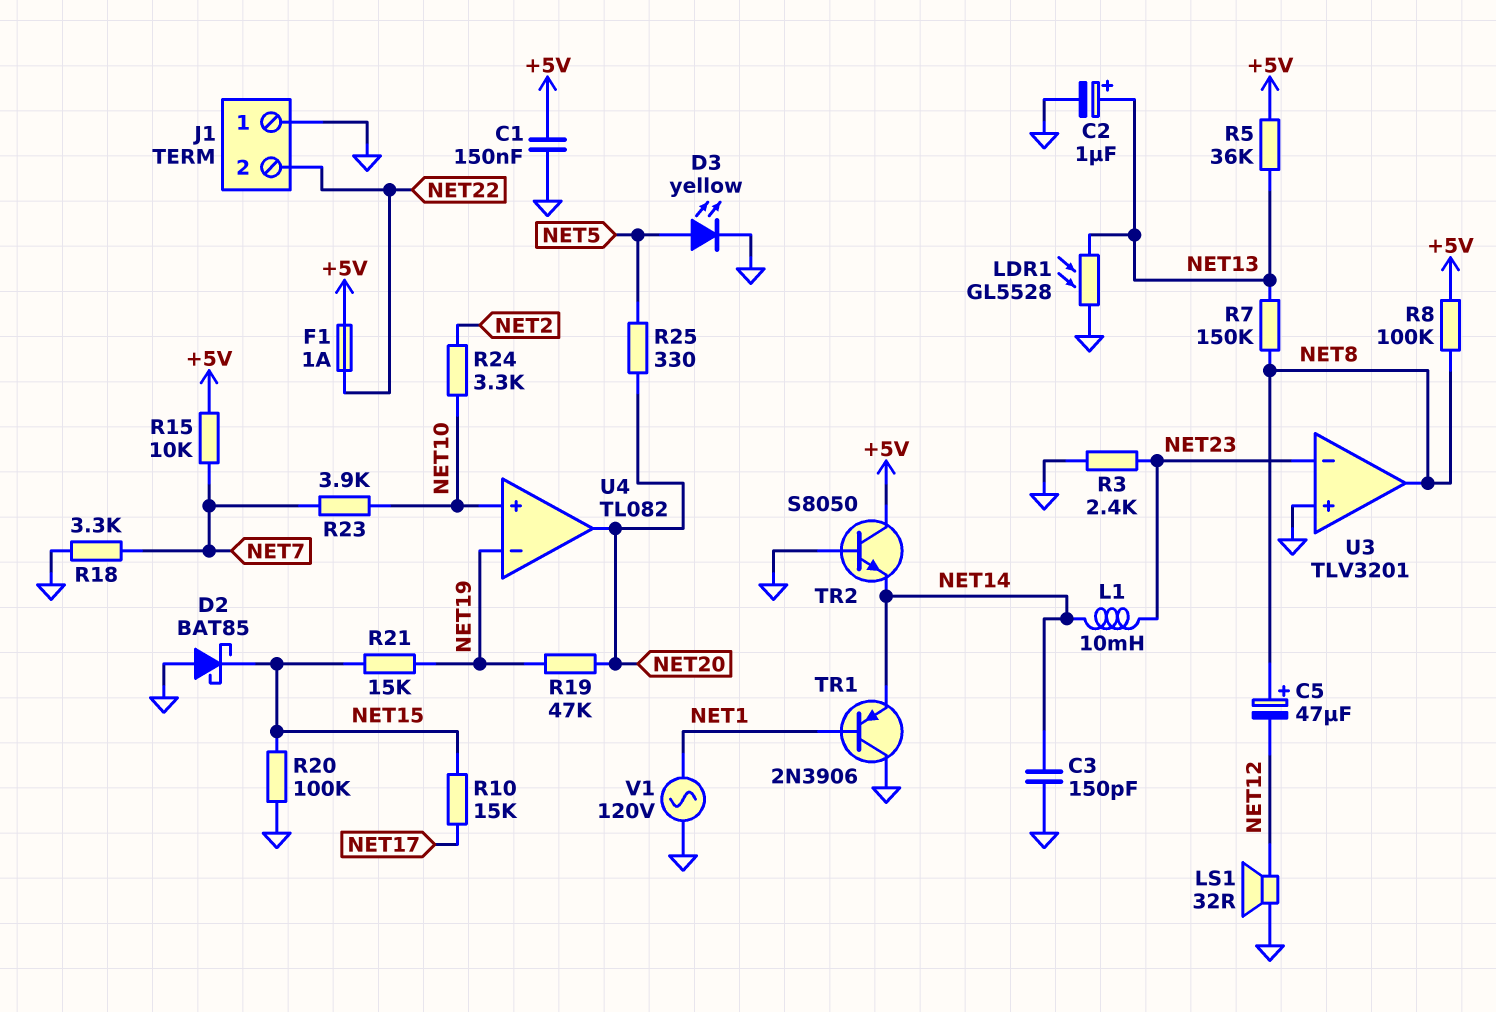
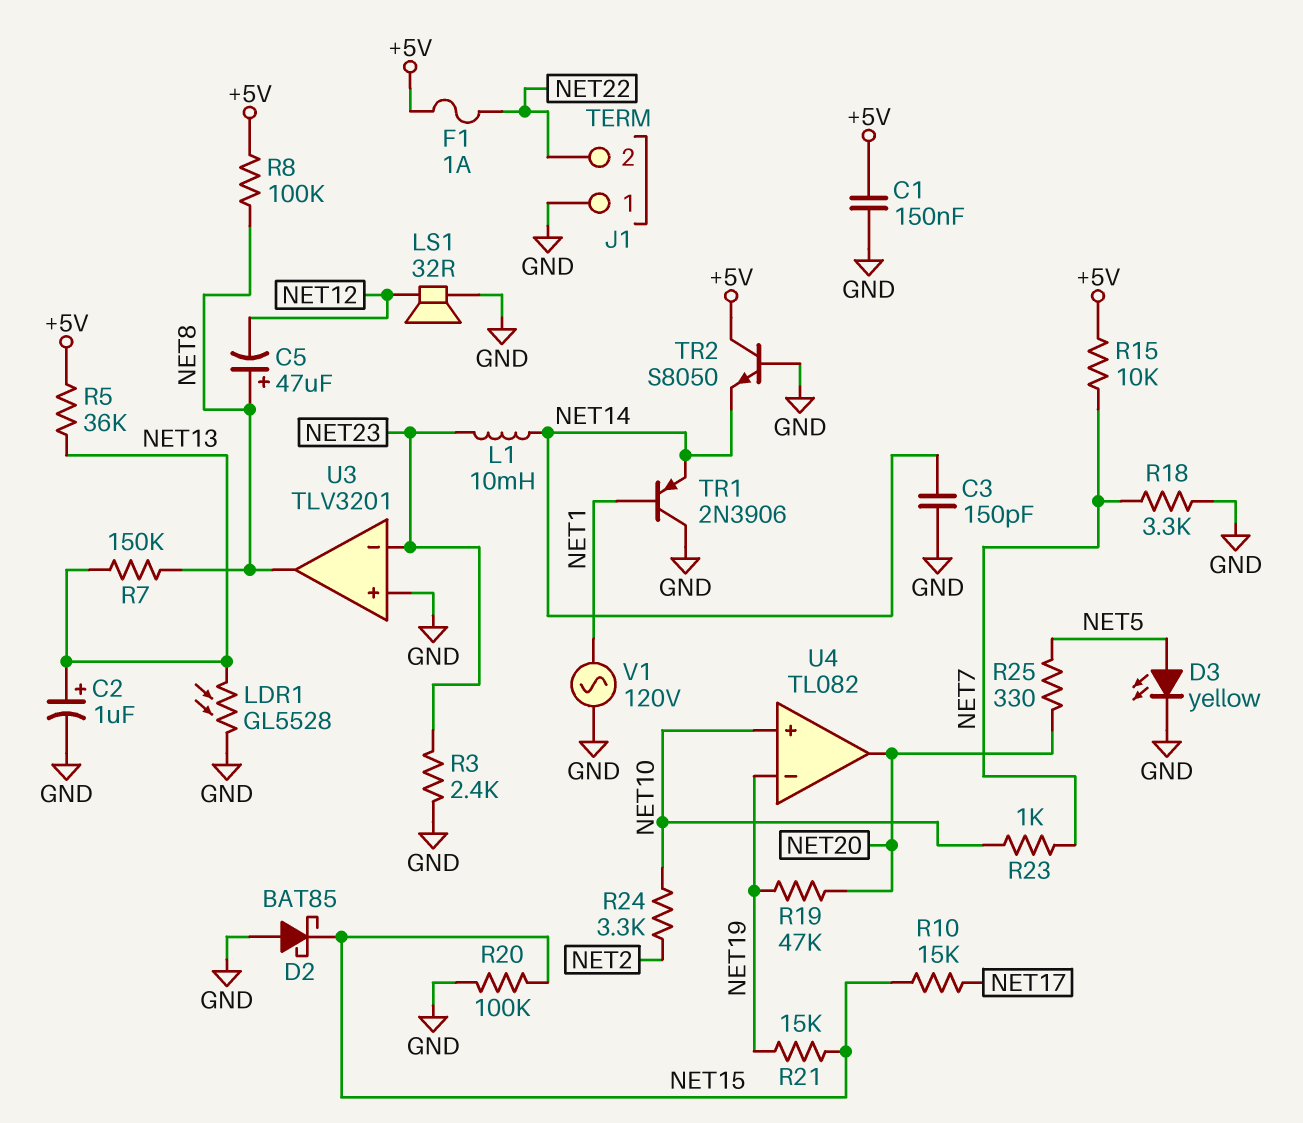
R23: 3.9k (NET7, NET10) -> 1k (NET7, NET10)

